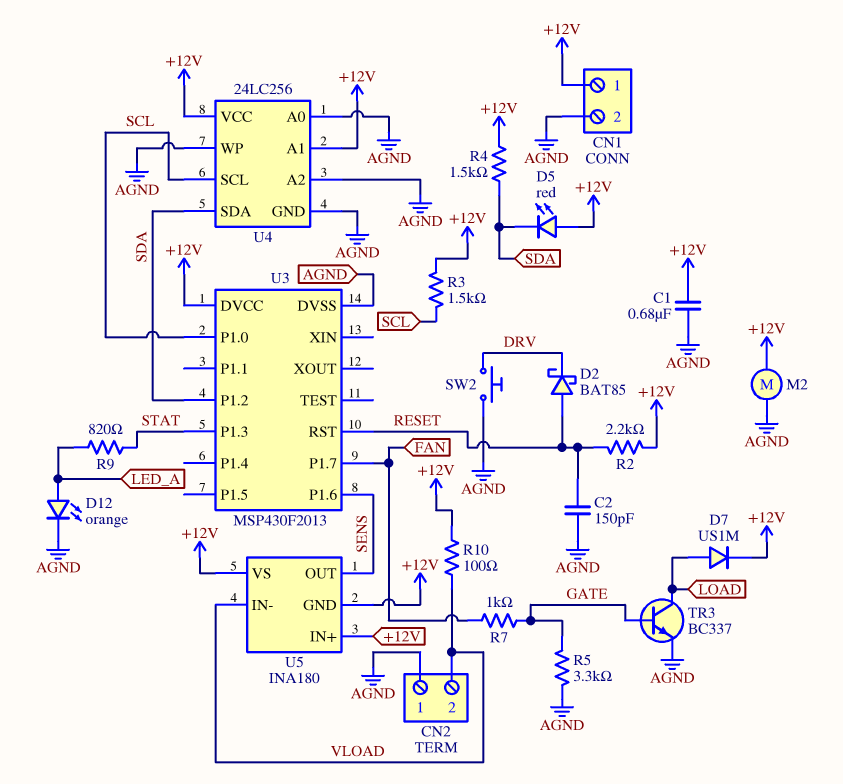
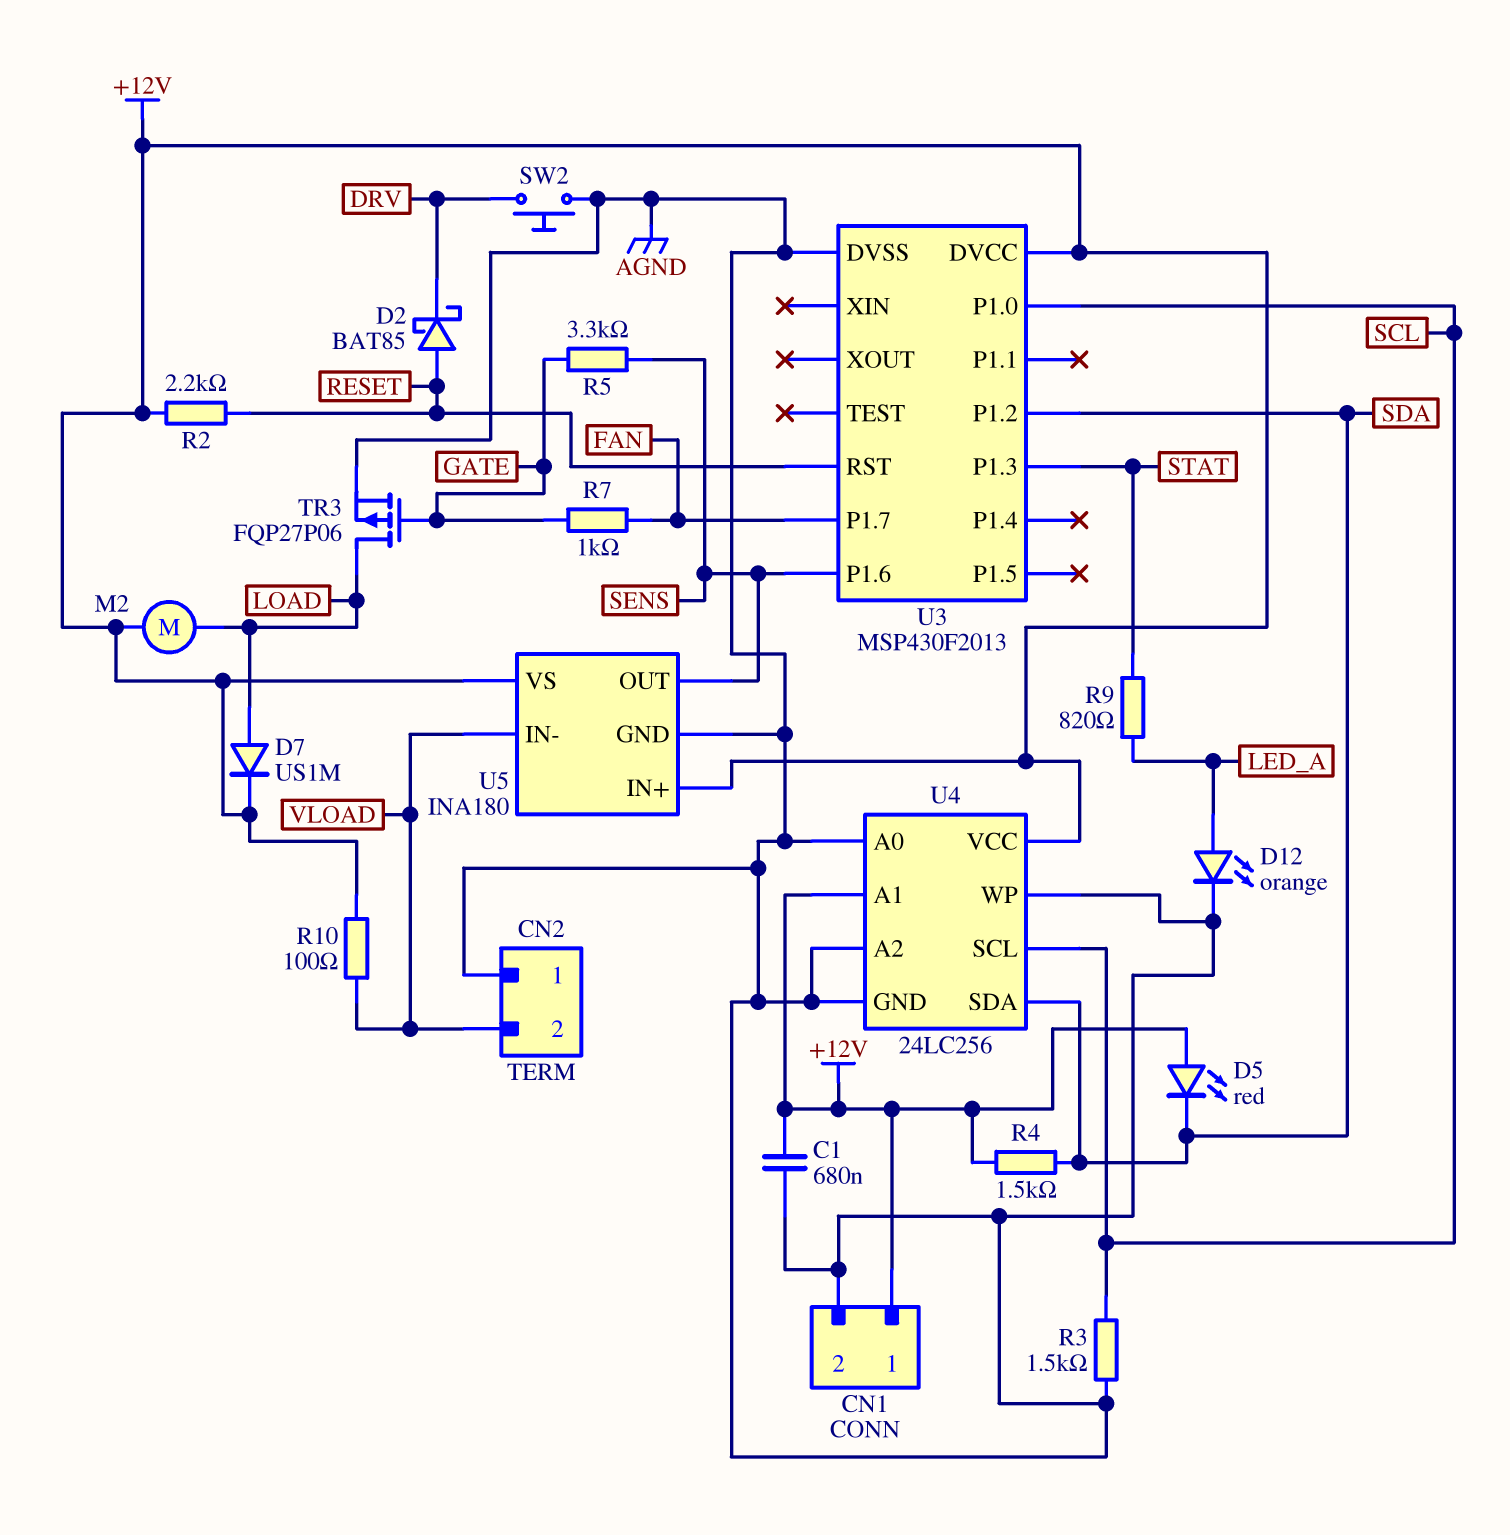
C2: 150pF (AGND, RESET) -> none
M2: motor (+12V, AGND) -> motor (+12V, LOAD)
R3: 1.5k (+12V, SCL) -> 1.5k (AGND, SCL)
R5: 3.3k (AGND, GATE) -> 3.3k (GATE, SENS)
TR3: NPN BC337 (B GATE, C LOAD, E AGND) -> PMOS FQP27P06 (G GATE, D LOAD, S AGND)
U5 pin GND: +12V -> AGND

